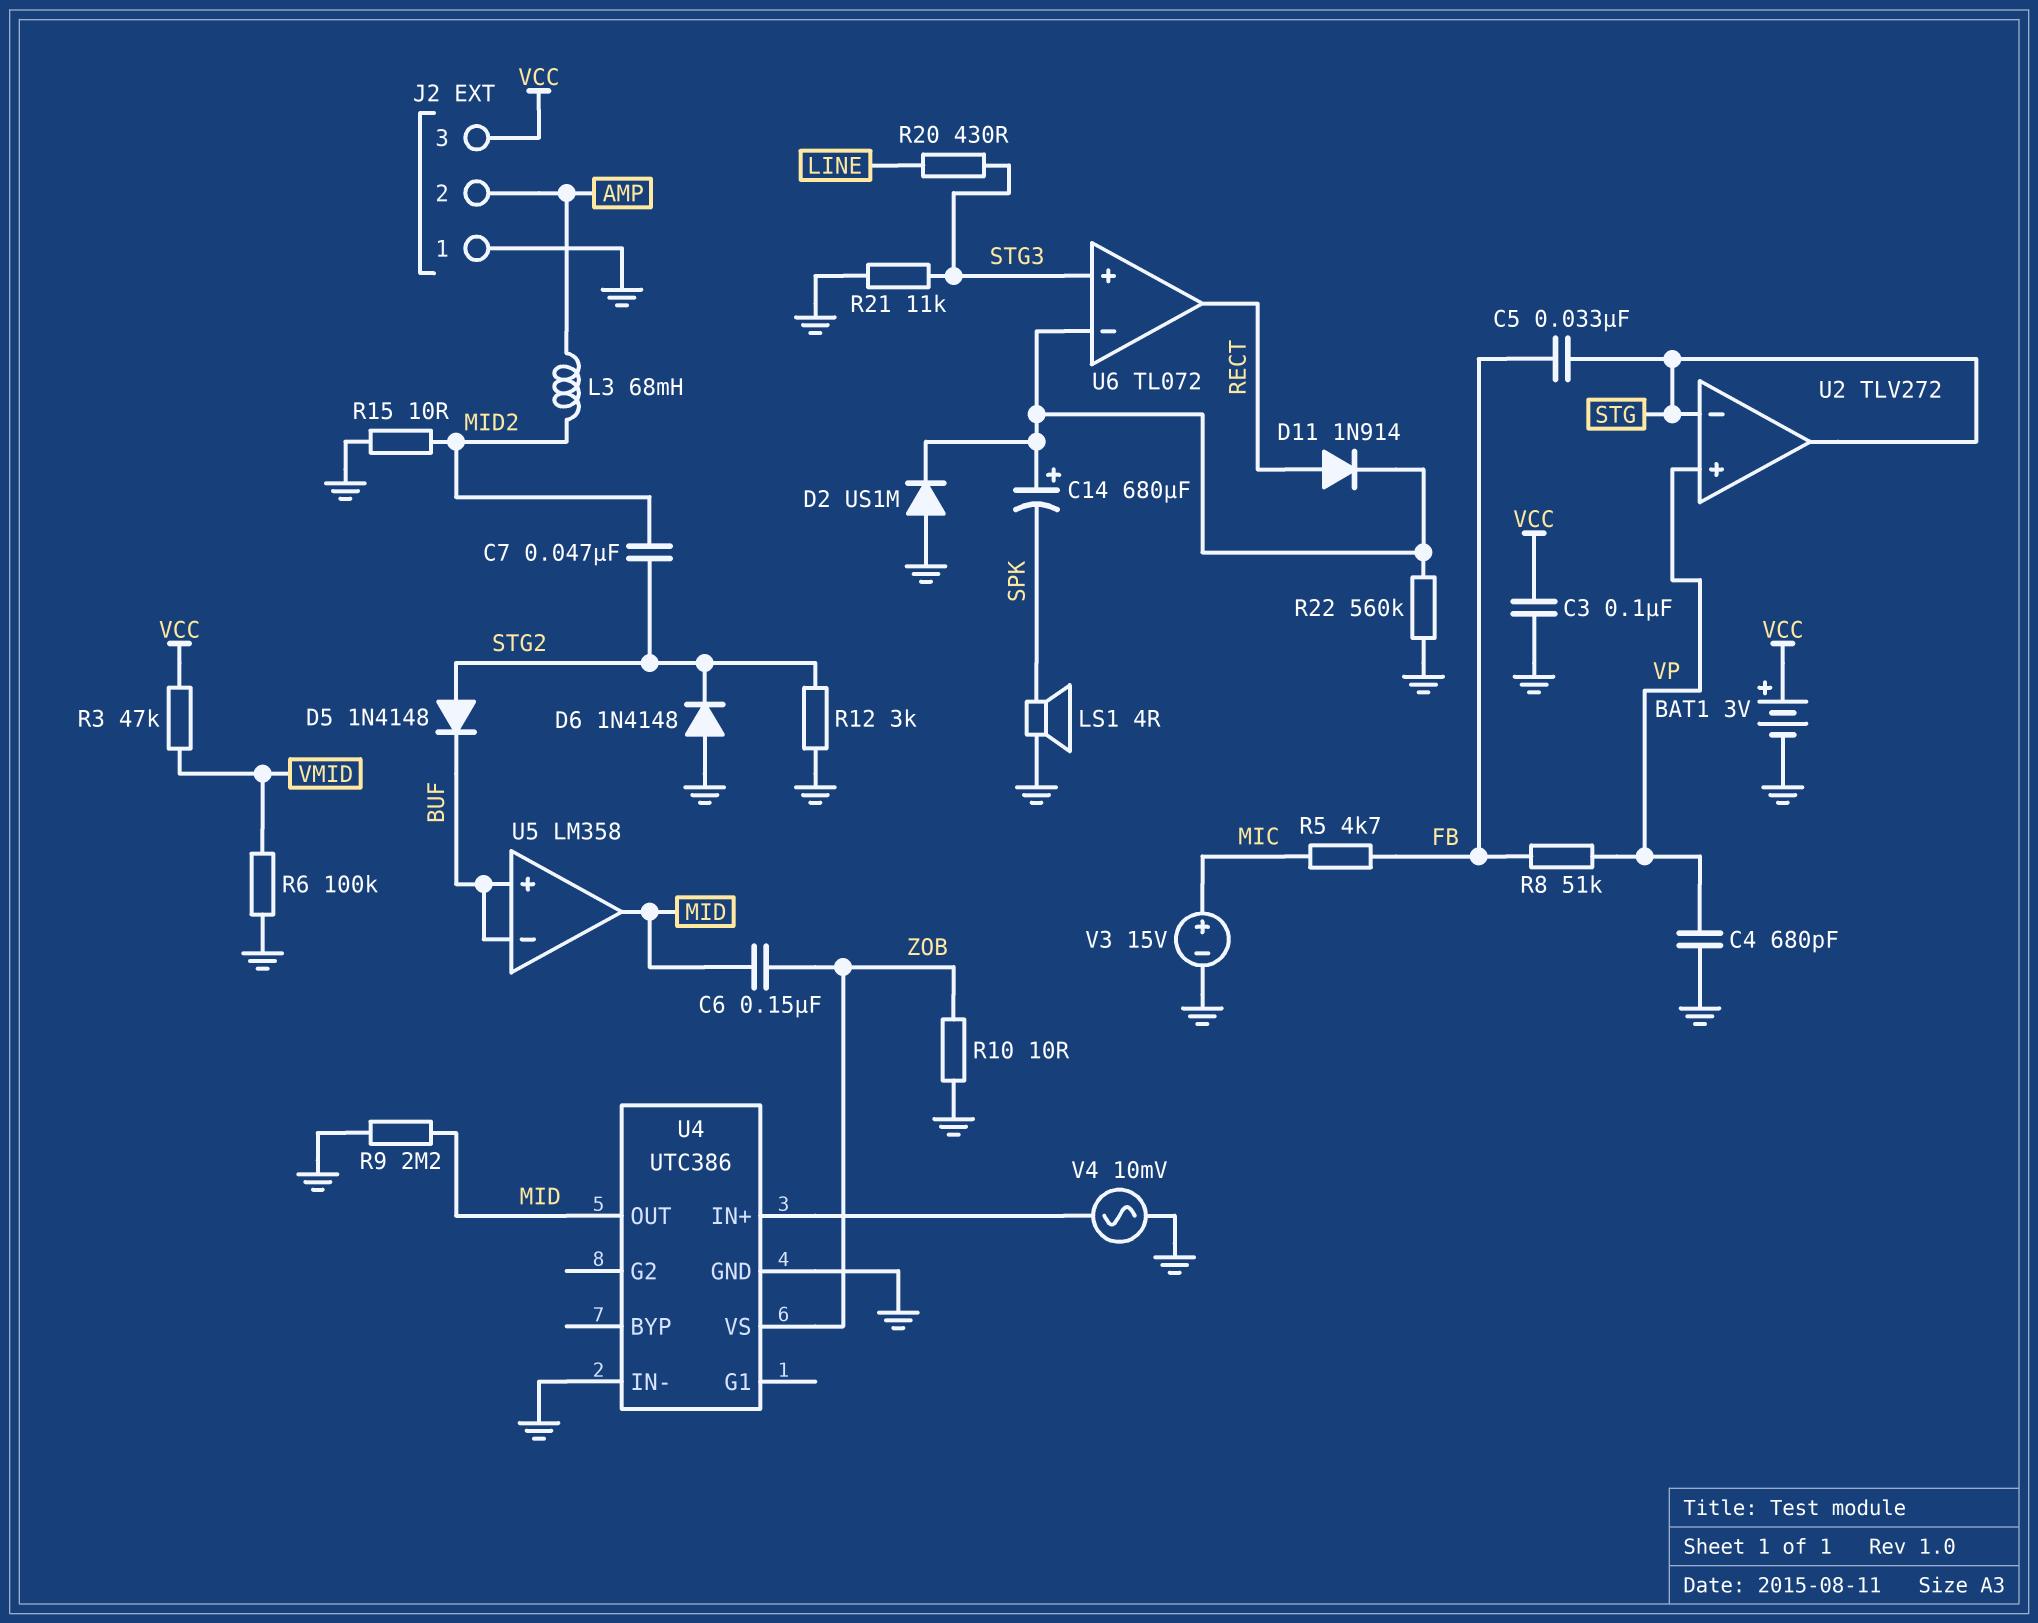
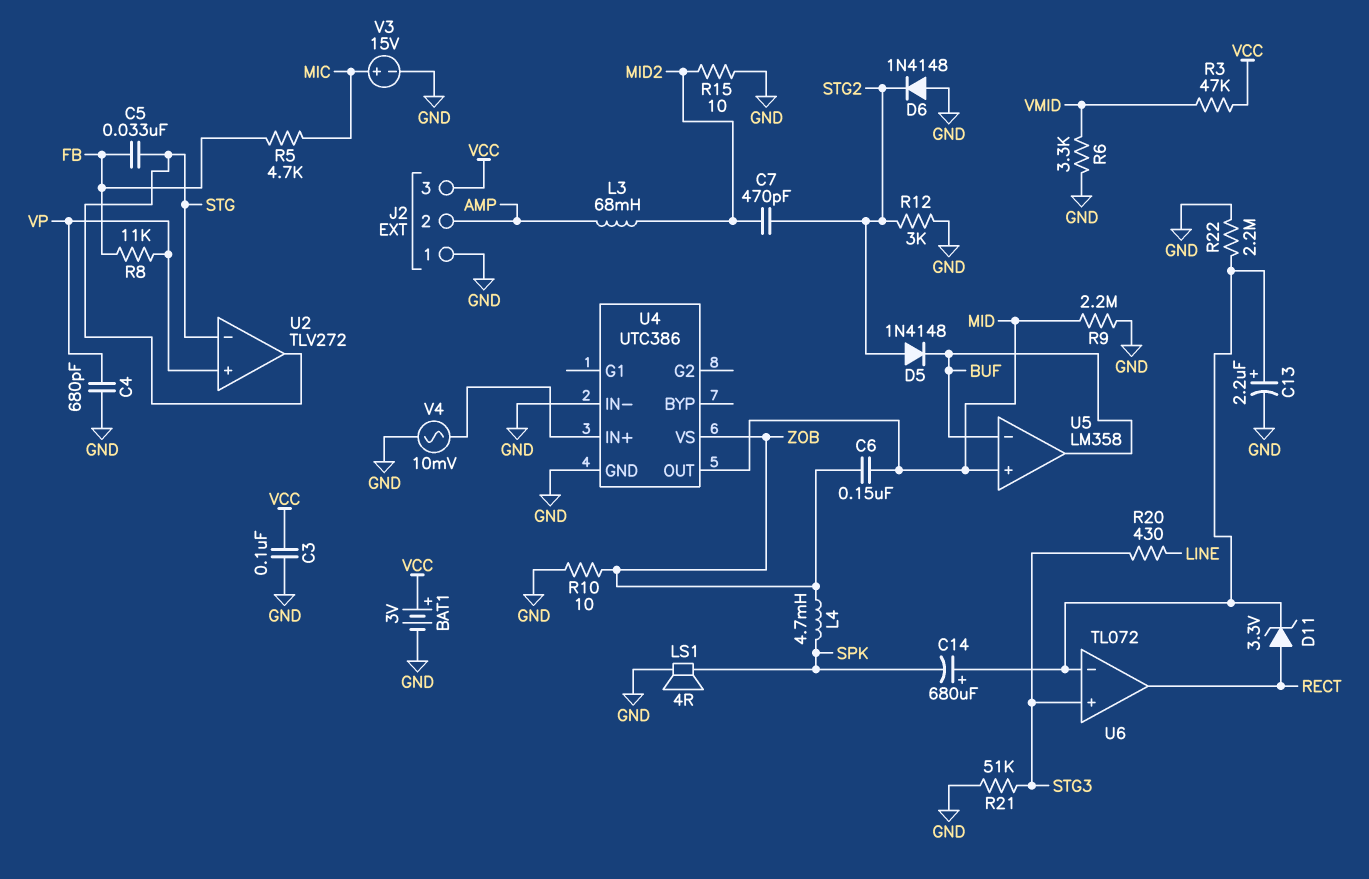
C7: 47nF (MID2, STG2) -> 470pF (MID2, STG2)
C13: none -> 2.2uF (plus U6/in-, minus GND)
D2: diode US1M (A GND, K U6/in-) -> none
D11: diode 1N914 (A RECT, K U6/in-) -> zener 3.3V (A RECT, K U6/in-)
L4: none -> 4.7mH (SPK, ZOB)
R6: 100k (GND, VMID) -> 3.3k (GND, VMID)
R8: 51k (FB, VP) -> 11k (FB, VP)
R21: 11k (GND, STG3) -> 51k (GND, STG3)
R22: 560k (GND, U6/in-) -> 2.2M (GND, U6/in-)
U5 pin in+: BUF -> MID
U5 pin out: MID -> BUF

